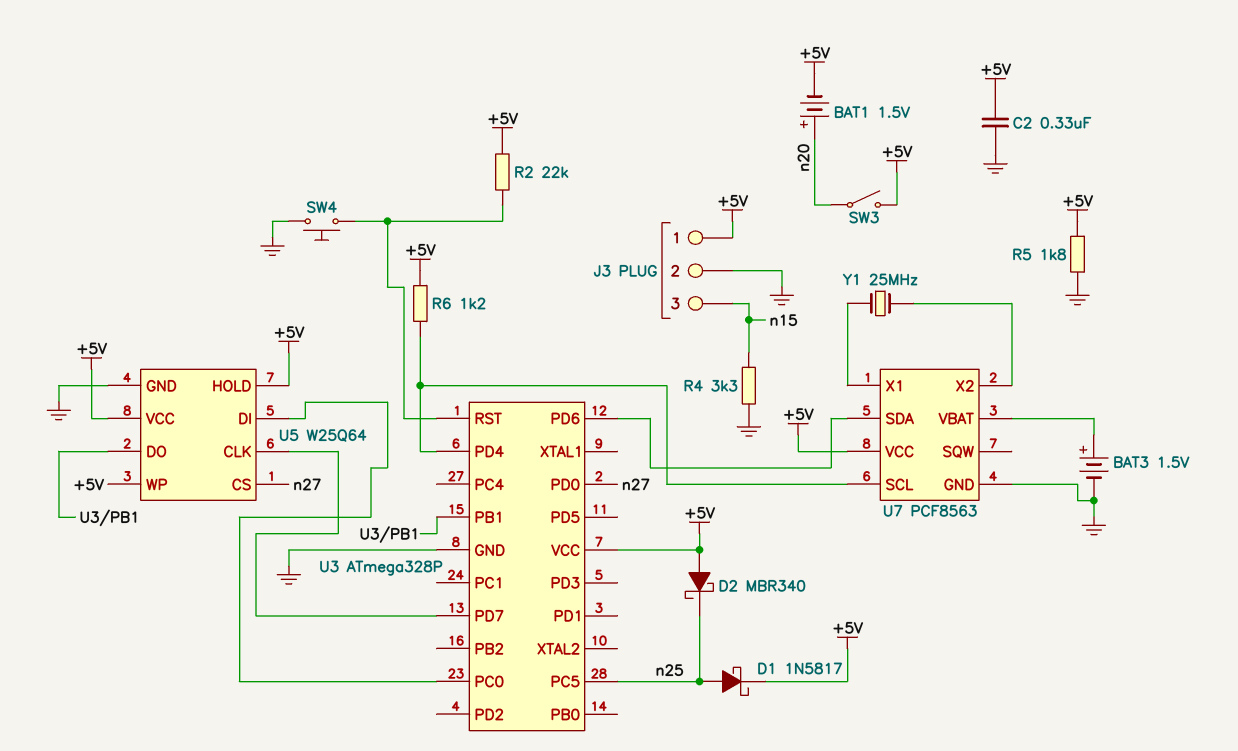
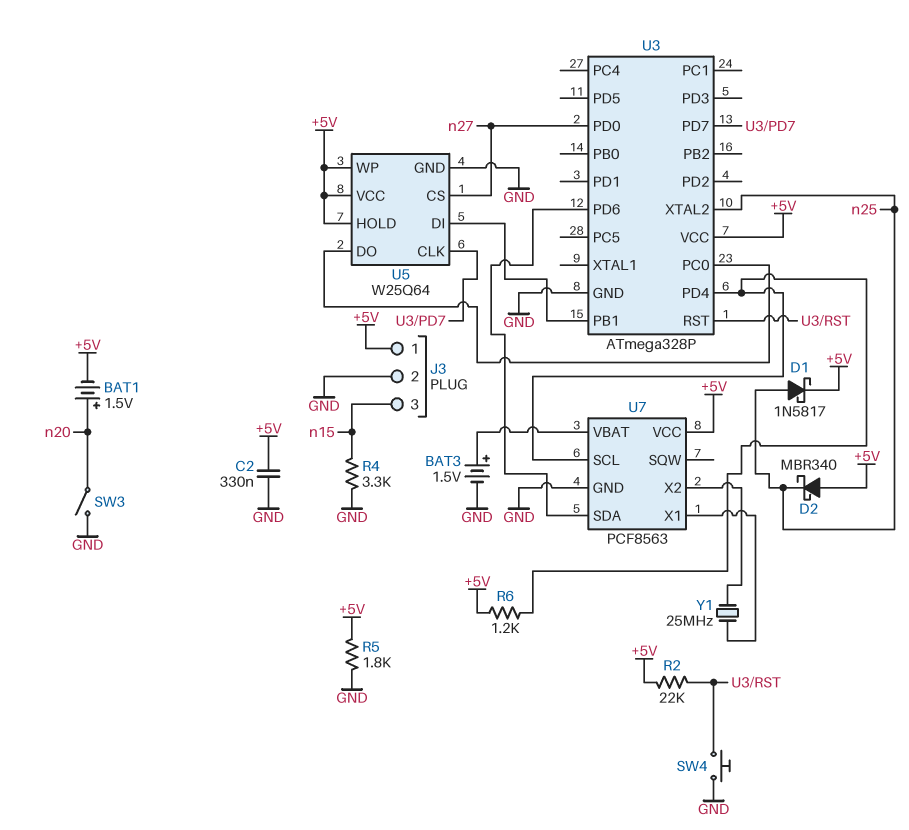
SW3: switch (+5V, n20) -> switch (GND, n20)
U3 pin PC5: n25 -> none
U3 pin XTAL2: none -> n25
U5 pin DI: U3/PC0 -> U3/PB1
U5 pin DO: U3/PB1 -> U3/PC0

